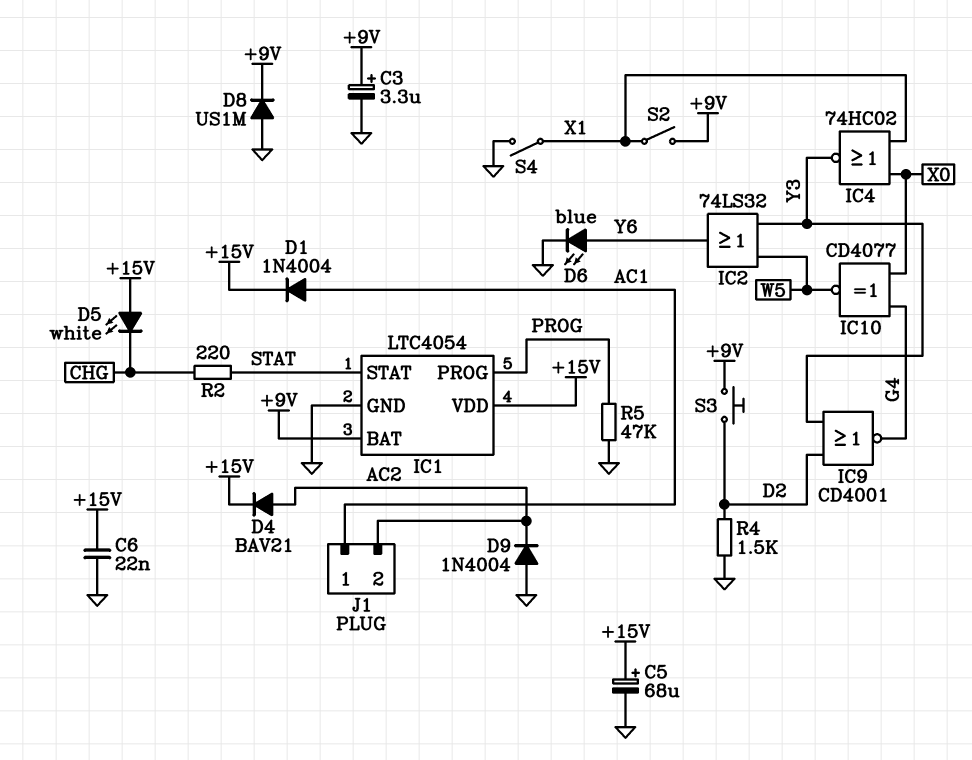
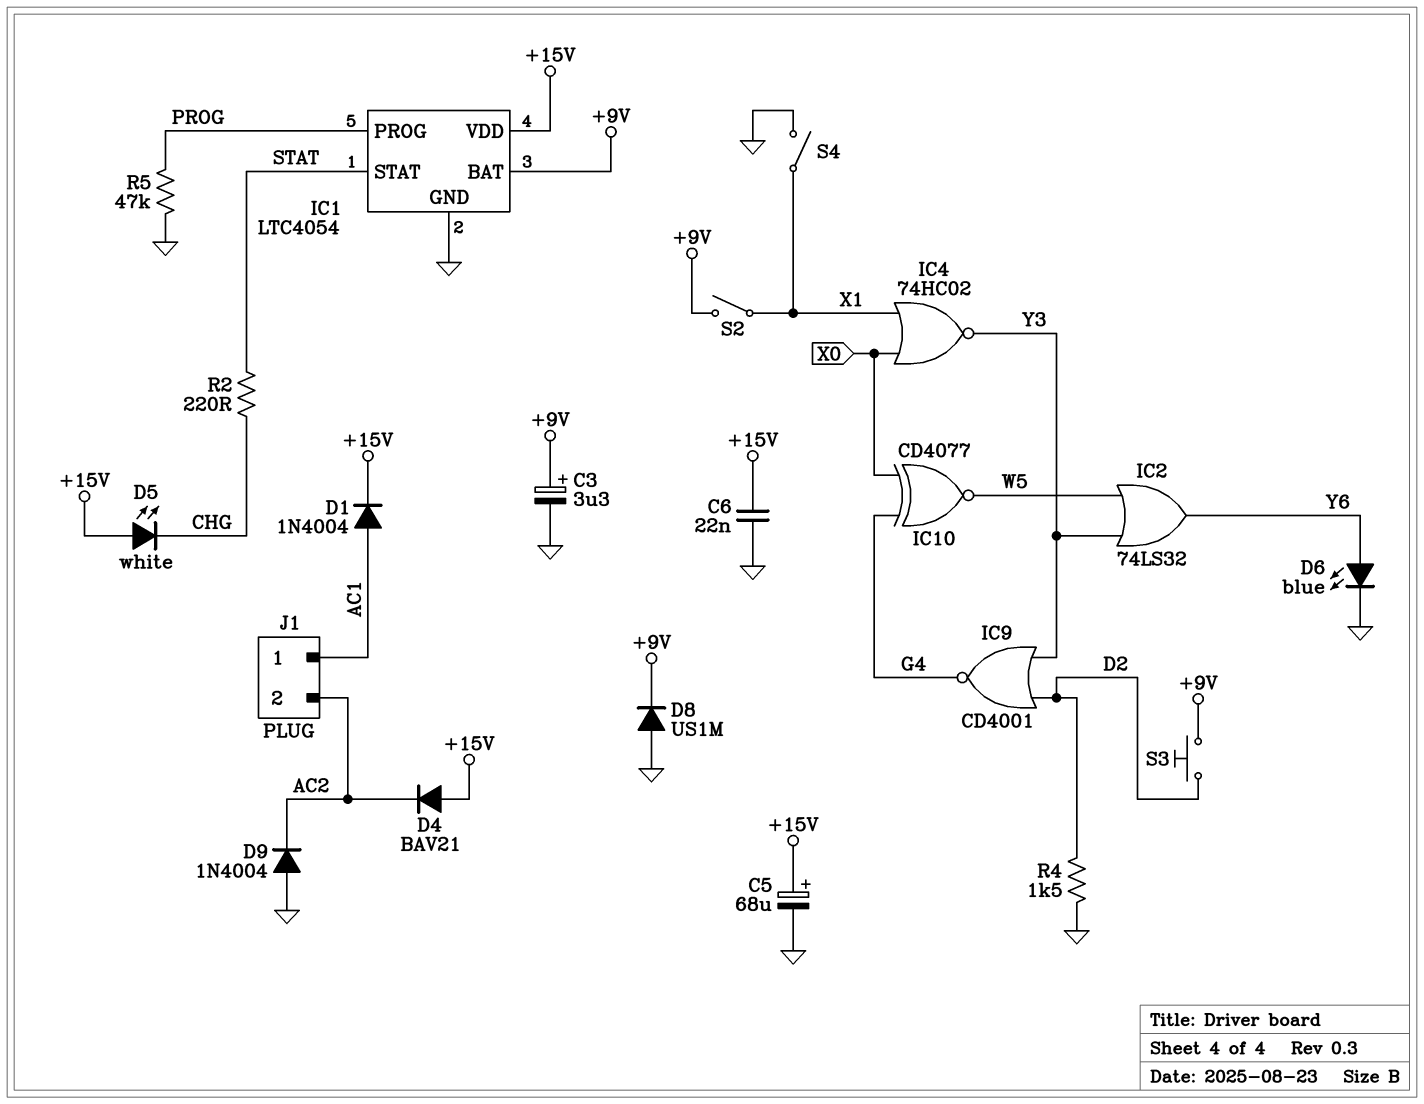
D4: diode BAV21 (A AC2, K +15V) -> diode BAV21 (A +15V, K AC2)

